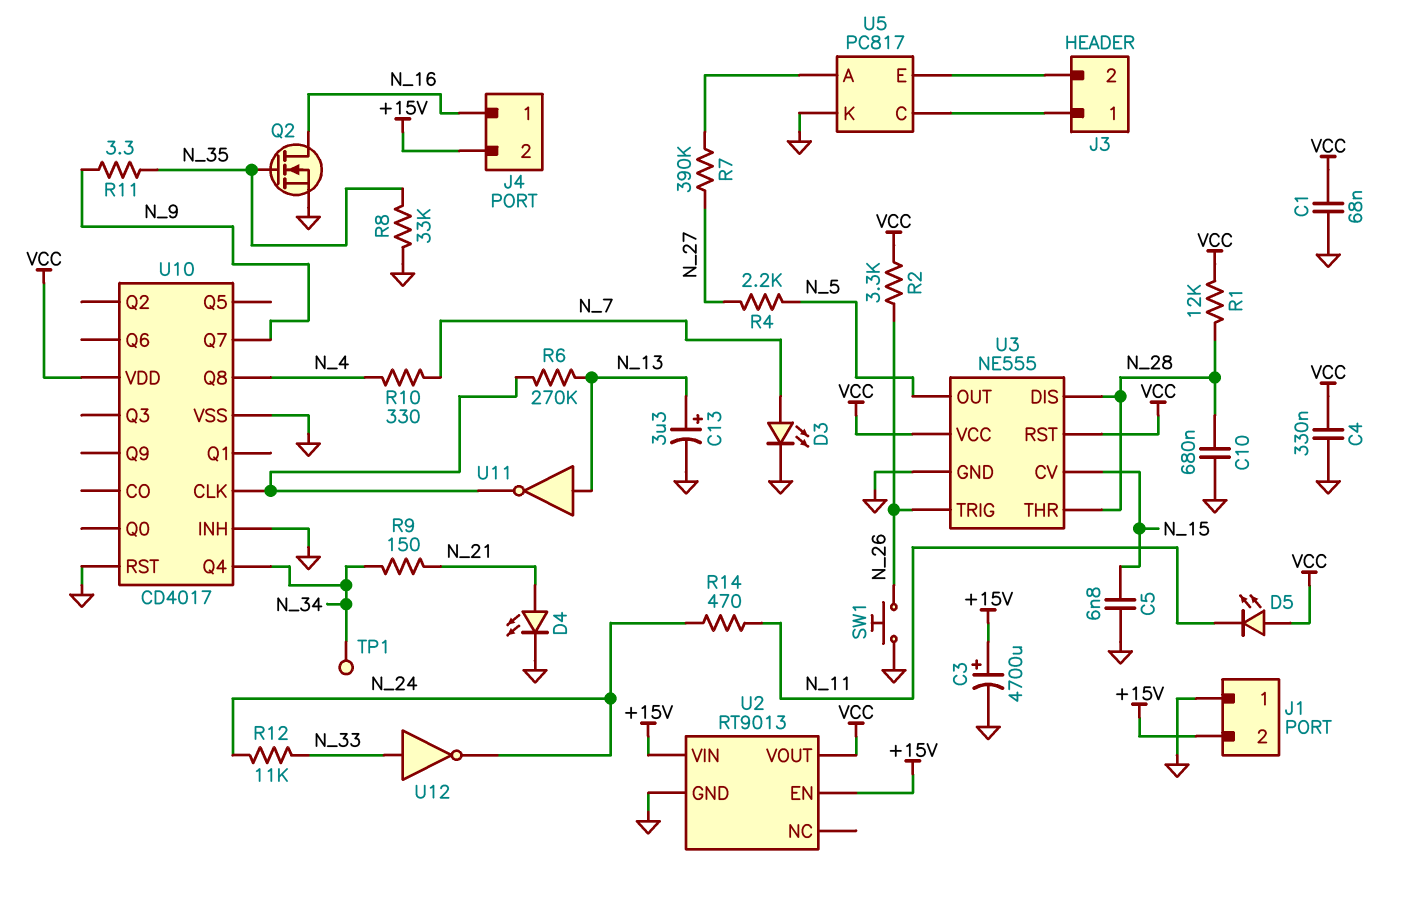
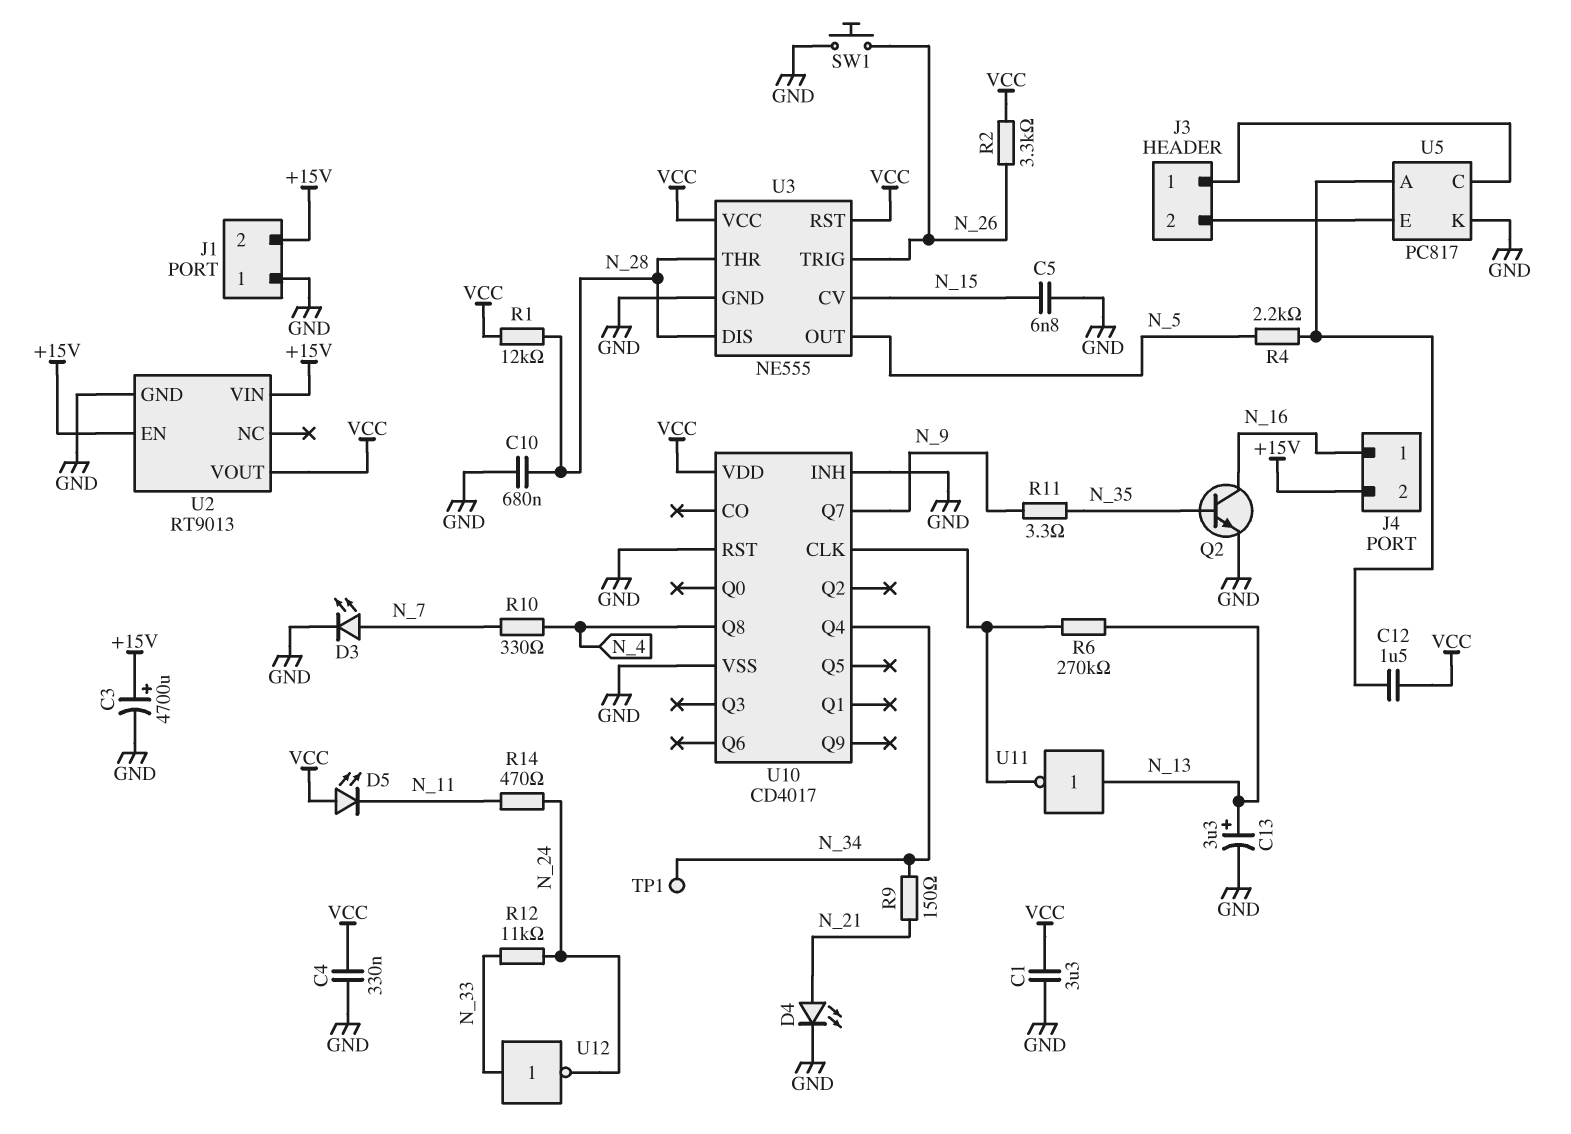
C1: 68nF (GND, VCC) -> 3.3uF (GND, VCC)
C12: none -> 1.5uF (U5/A, VCC)
Q2: NMOS (G N_35, D N_16, S GND) -> NPN (B N_35, C N_16, E GND)
R4: 2.2k (N_5, N_27) -> 2.2k (N_5, U5/A)
R7: 390k (N_27, U5/A) -> none
R8: 33k (GND, N_35) -> none

